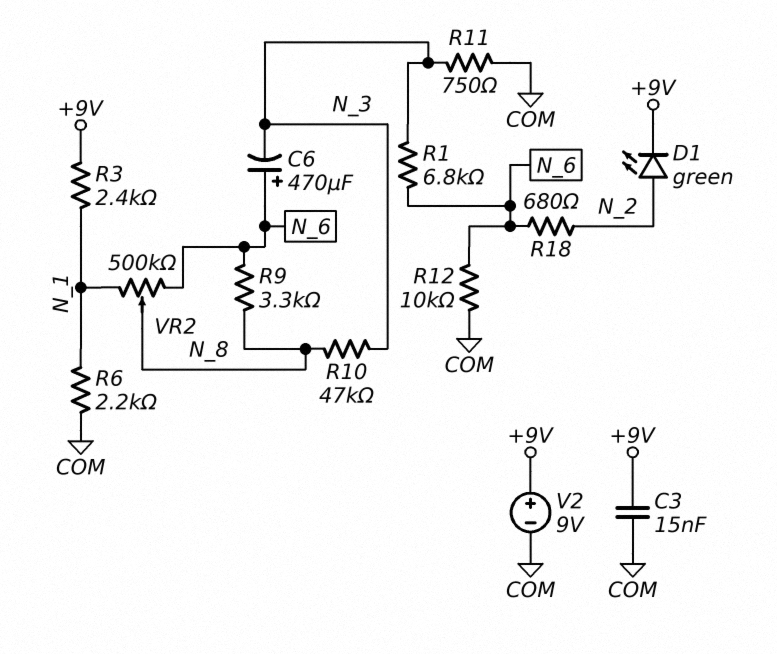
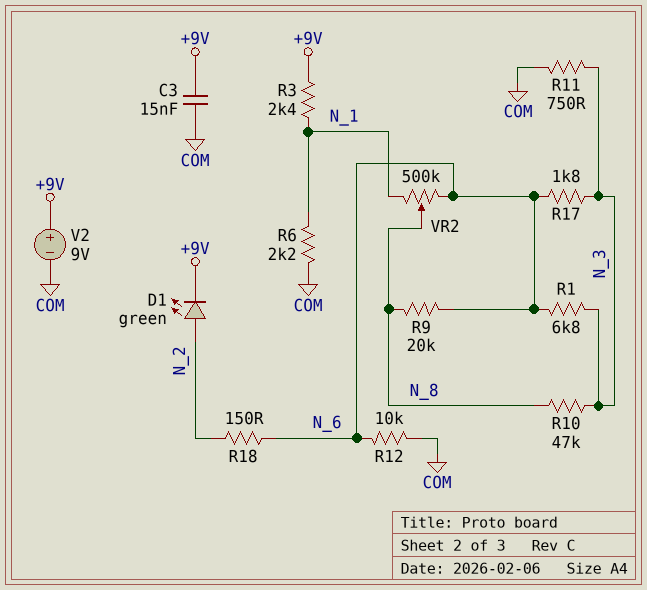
C6: 470uF (plus N_6, minus N_3) -> none
R9: 3.3k (N_6, N_8) -> 20k (N_6, N_8)
R17: none -> 1.8k (N_3, N_6)
R18: 680 (N_2, N_6) -> 150 (N_2, N_6)

